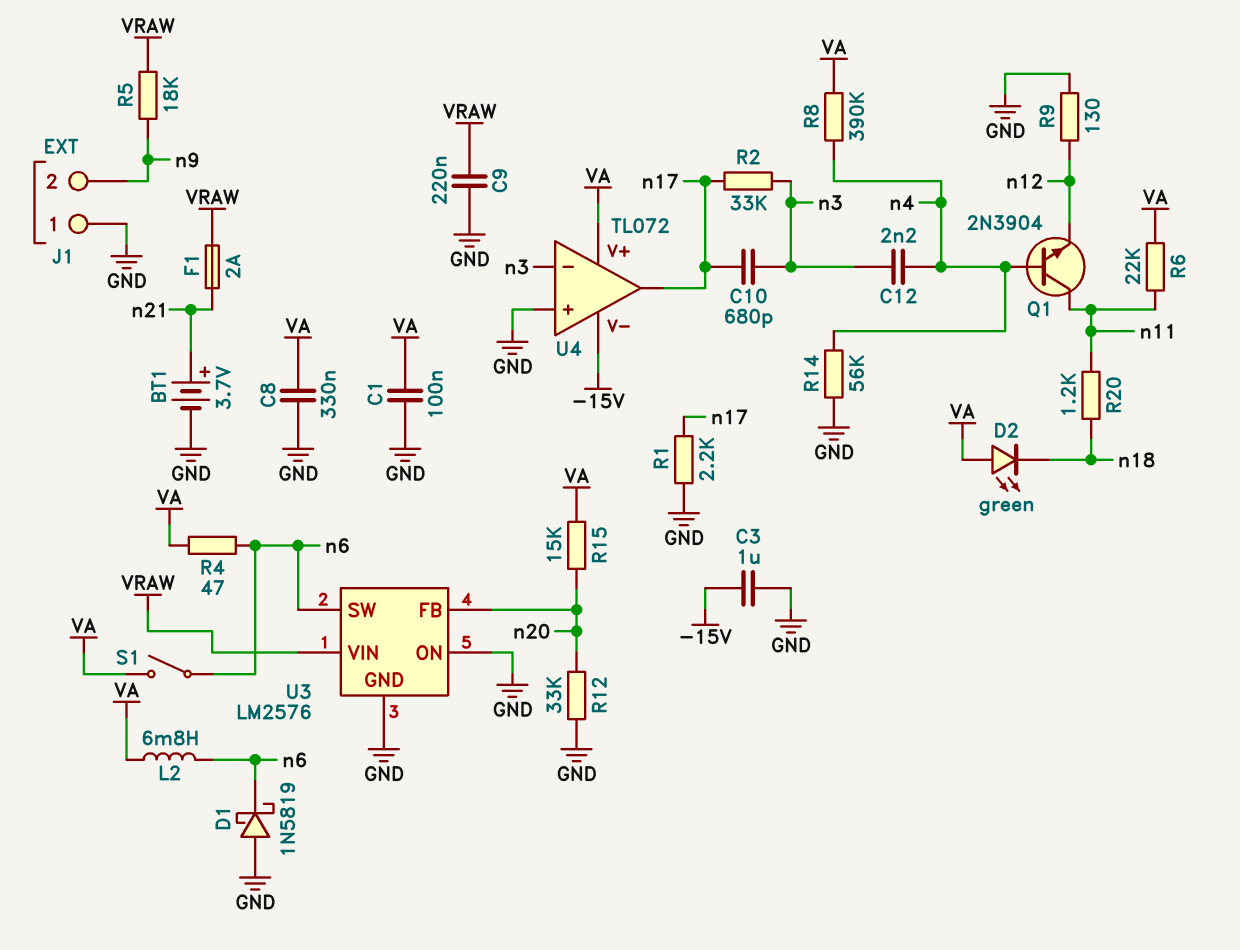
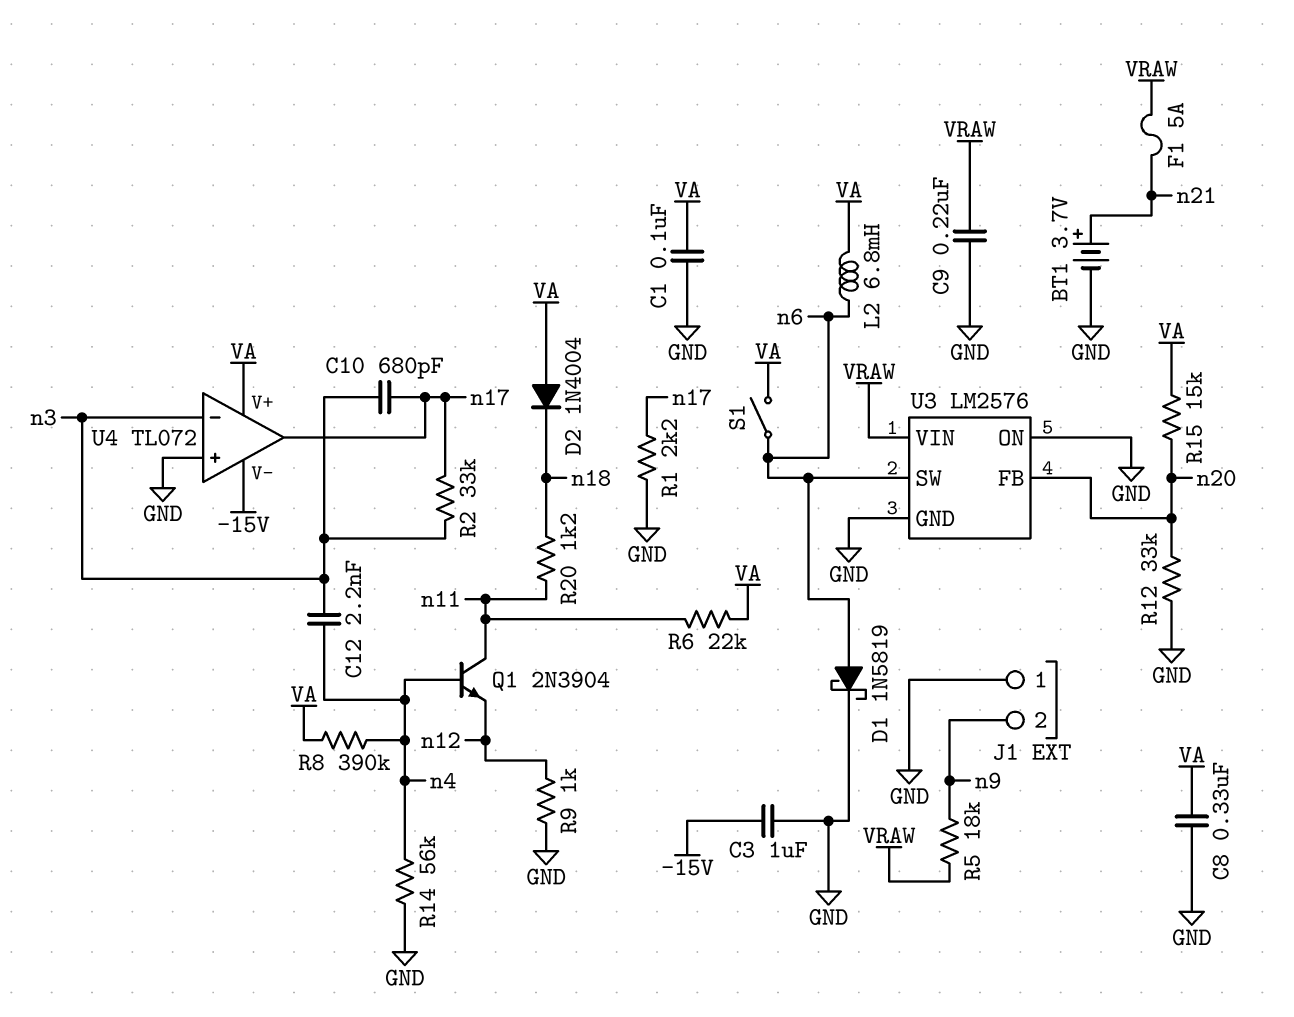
D1: schottky 1N5819 (A GND, K n6) -> schottky 1N5819 (A n6, K GND)
D2: LED green (A VA, K n18) -> diode 1N4004 (A VA, K n18)
F1: 2A (VRAW, n21) -> 5A (VRAW, n21)
R4: 47 (VA, n6) -> none
R9: 130 (GND, n12) -> 1k (GND, n12)

